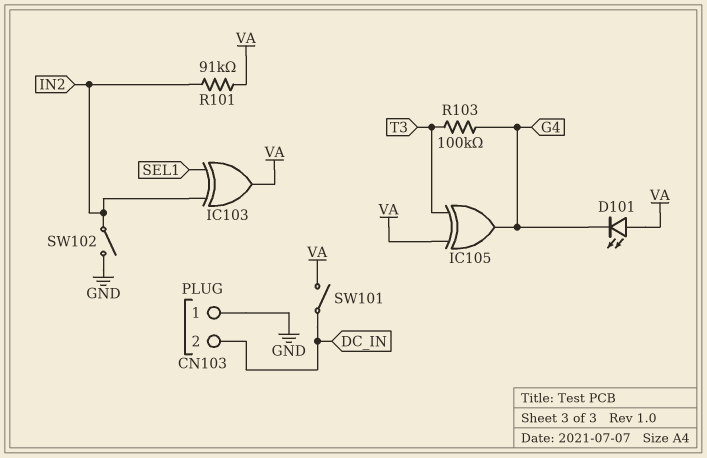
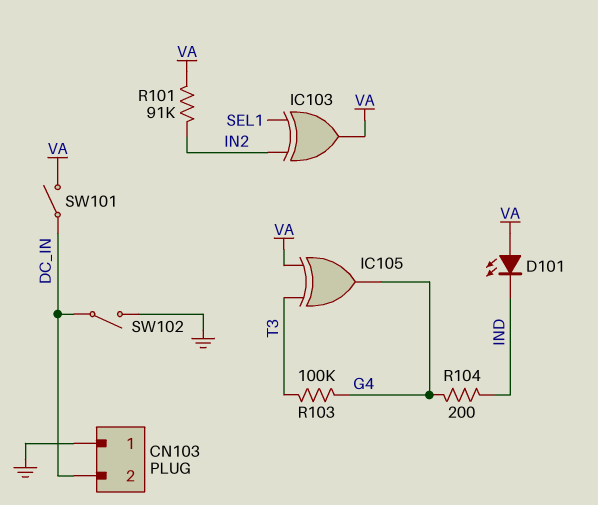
D101: LED (A VA, K G4) -> LED (A VA, K IND)
R104: none -> 200 (G4, IND)
SW102: switch (GND, IN2) -> switch (DC_IN, GND)

